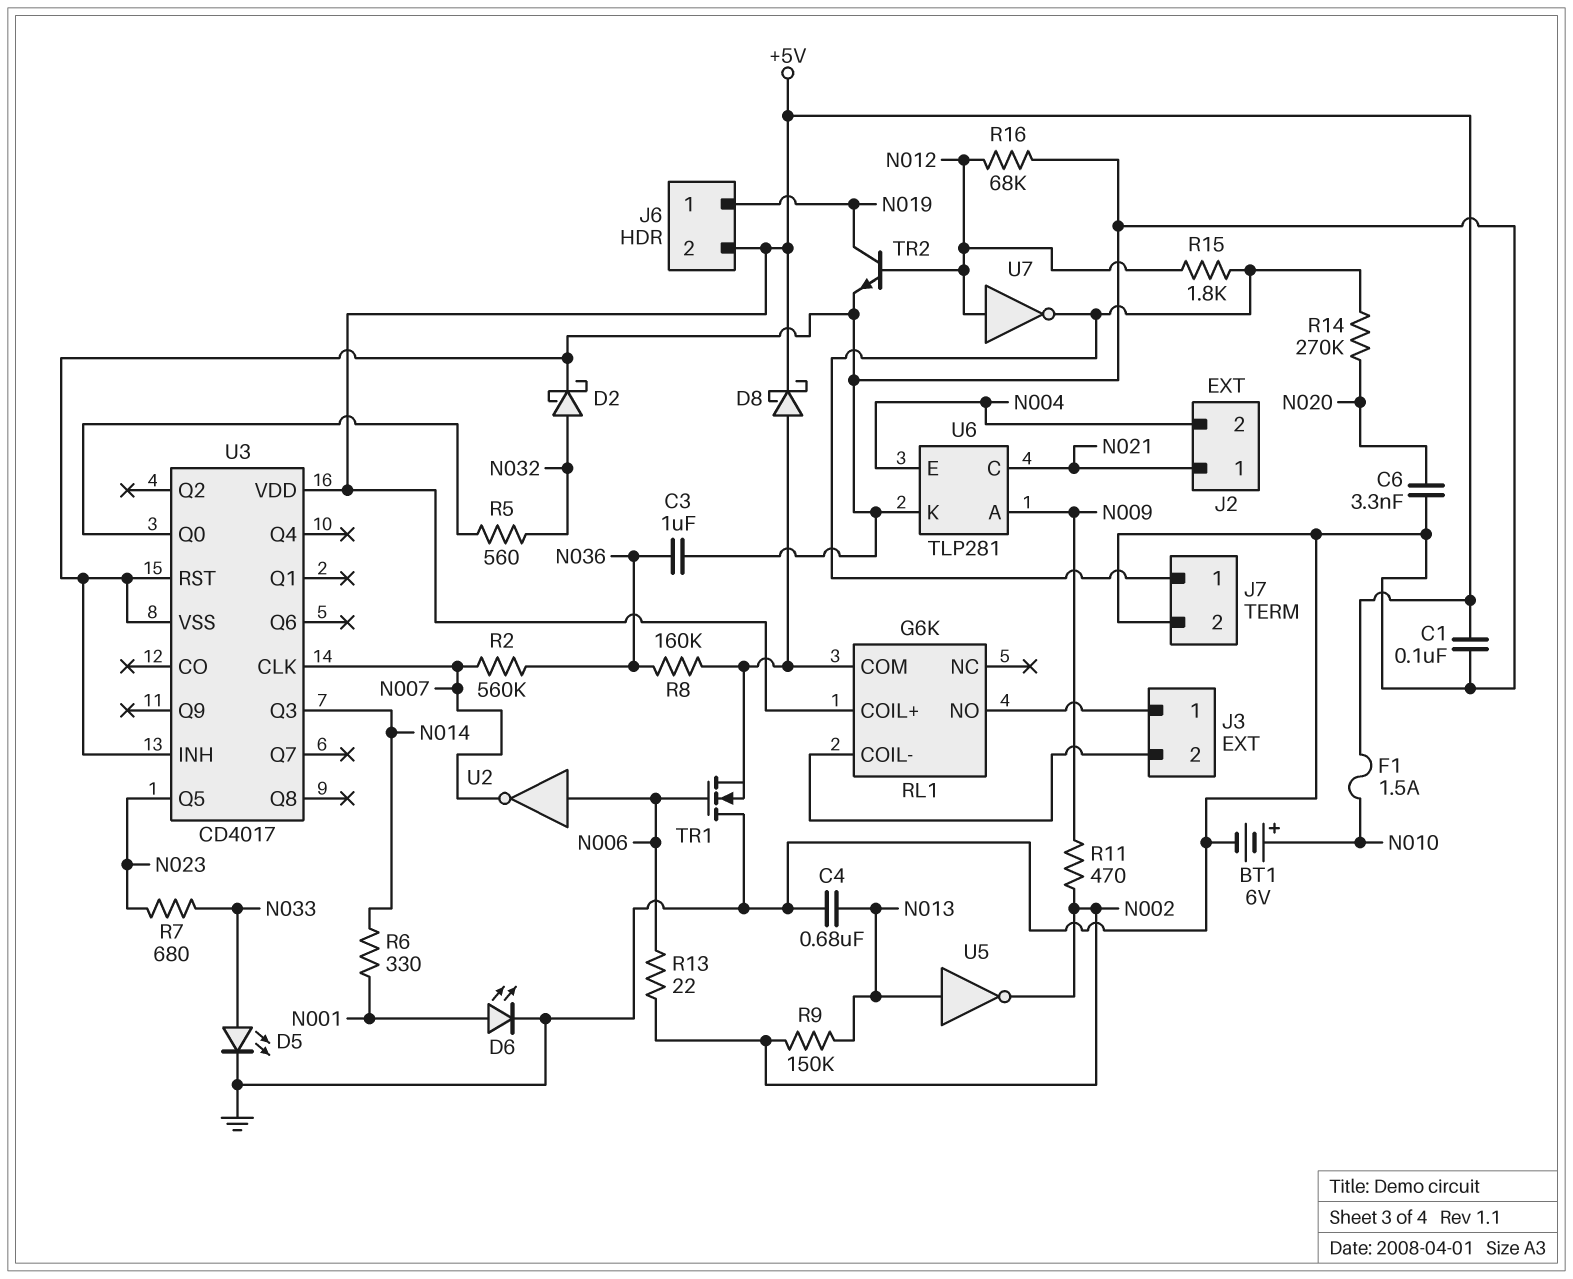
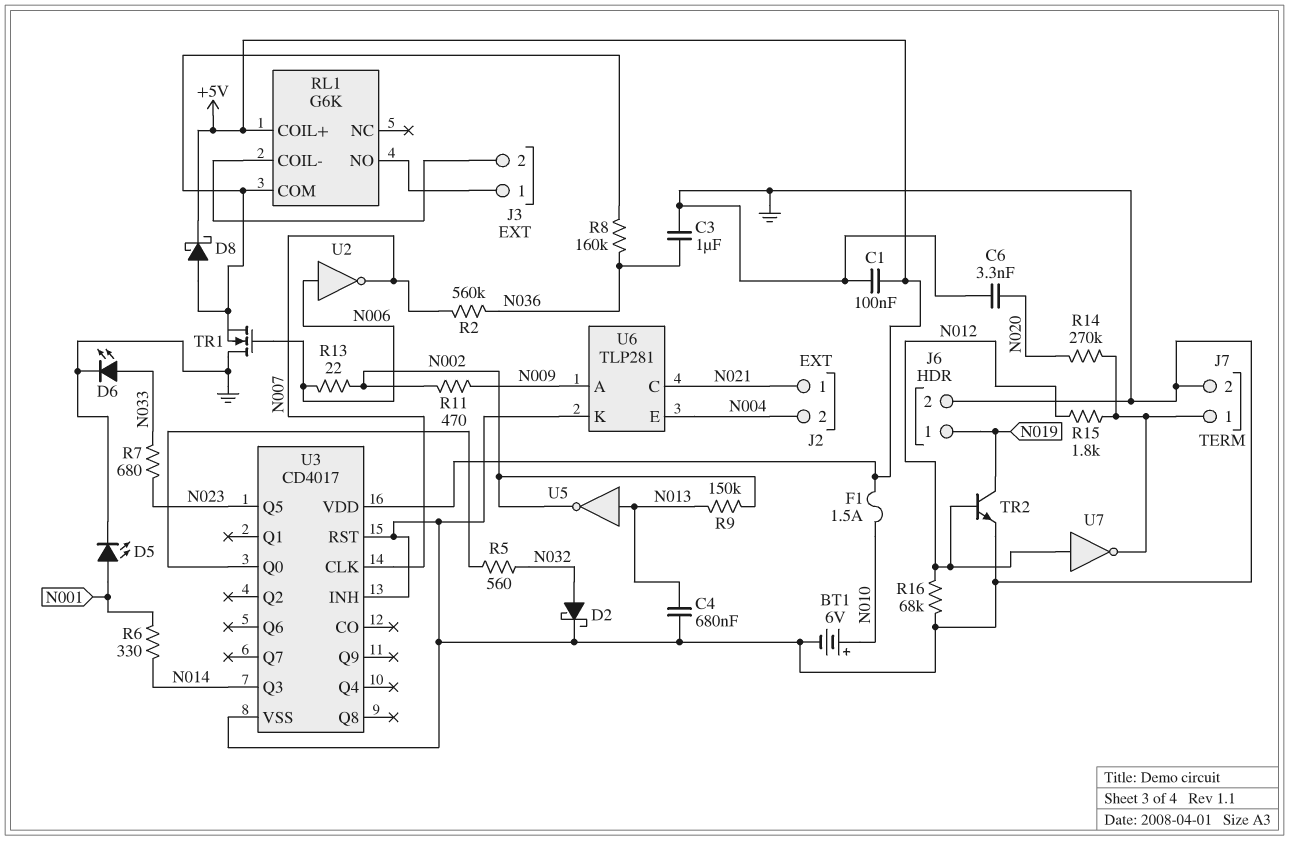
D5: LED (A N033, K GND) -> LED (A N001, K GND)
D6: LED (A N001, K GND) -> LED (A N033, K GND)
J6 pin 2: +5V -> GND

